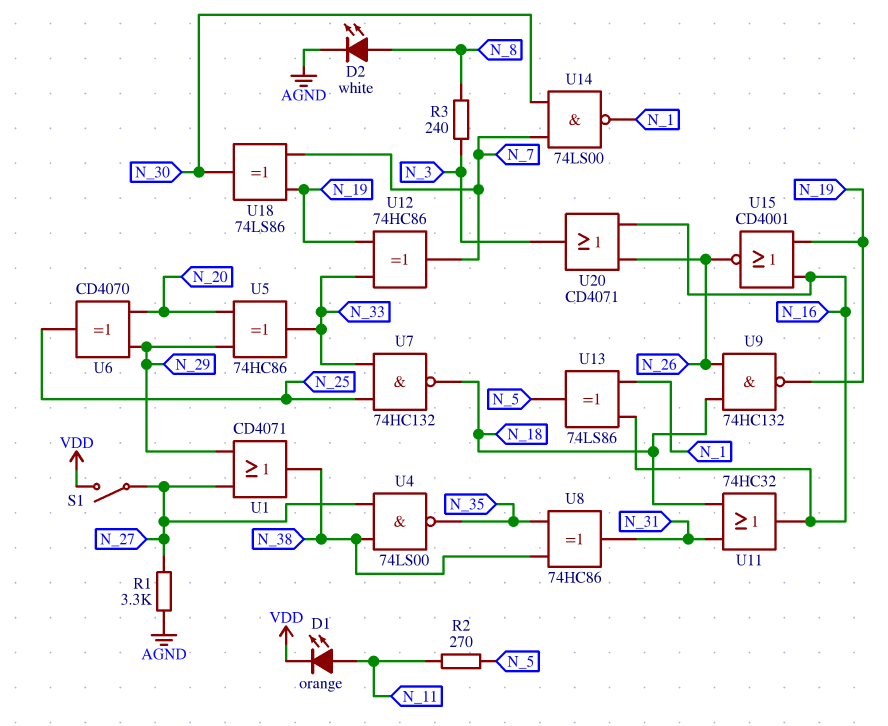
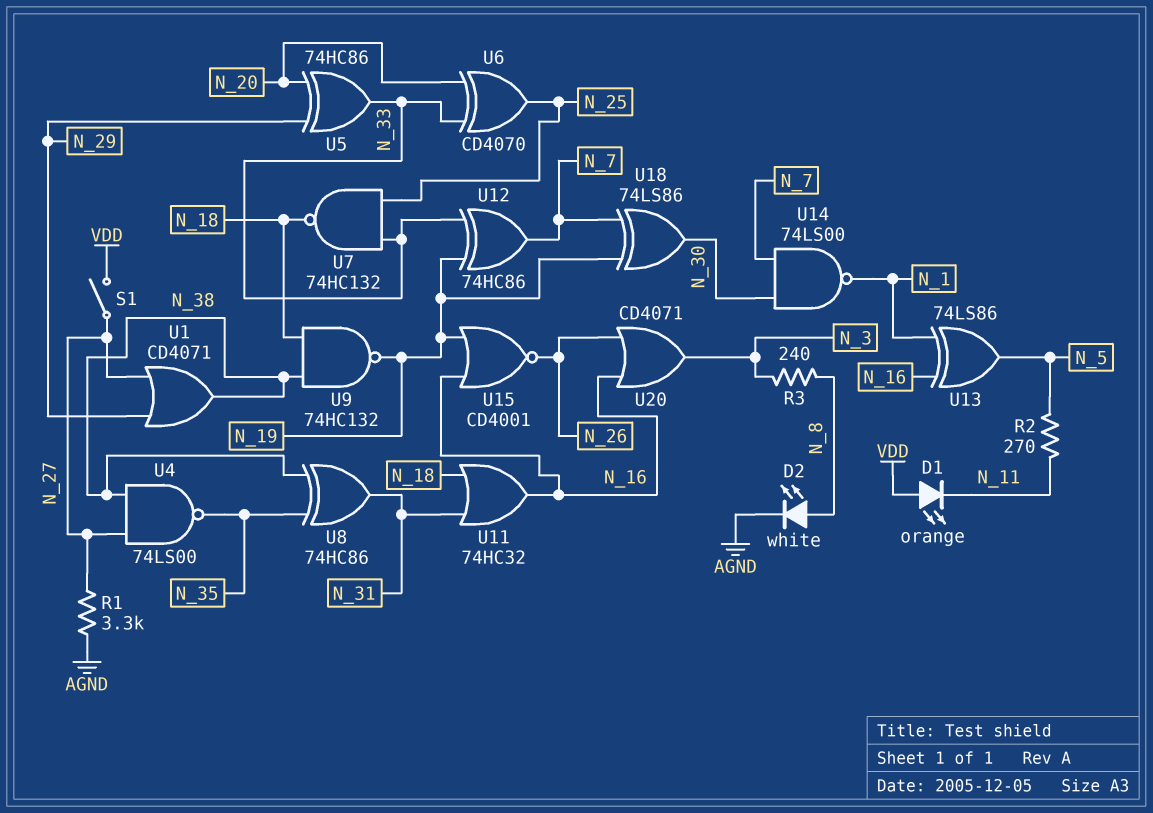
D1: LED orange (A N_11, K VDD) -> LED orange (A VDD, K N_11)
U6: XOR CD4070 (in N_20, in N_29, out N_25) -> XOR CD4070 (in N_20, in N_33, out N_25)
U9: NAND 74HC132 (in N_18, in N_26, out N_19) -> NAND 74HC132 (in N_18, in N_38, out N_19)

